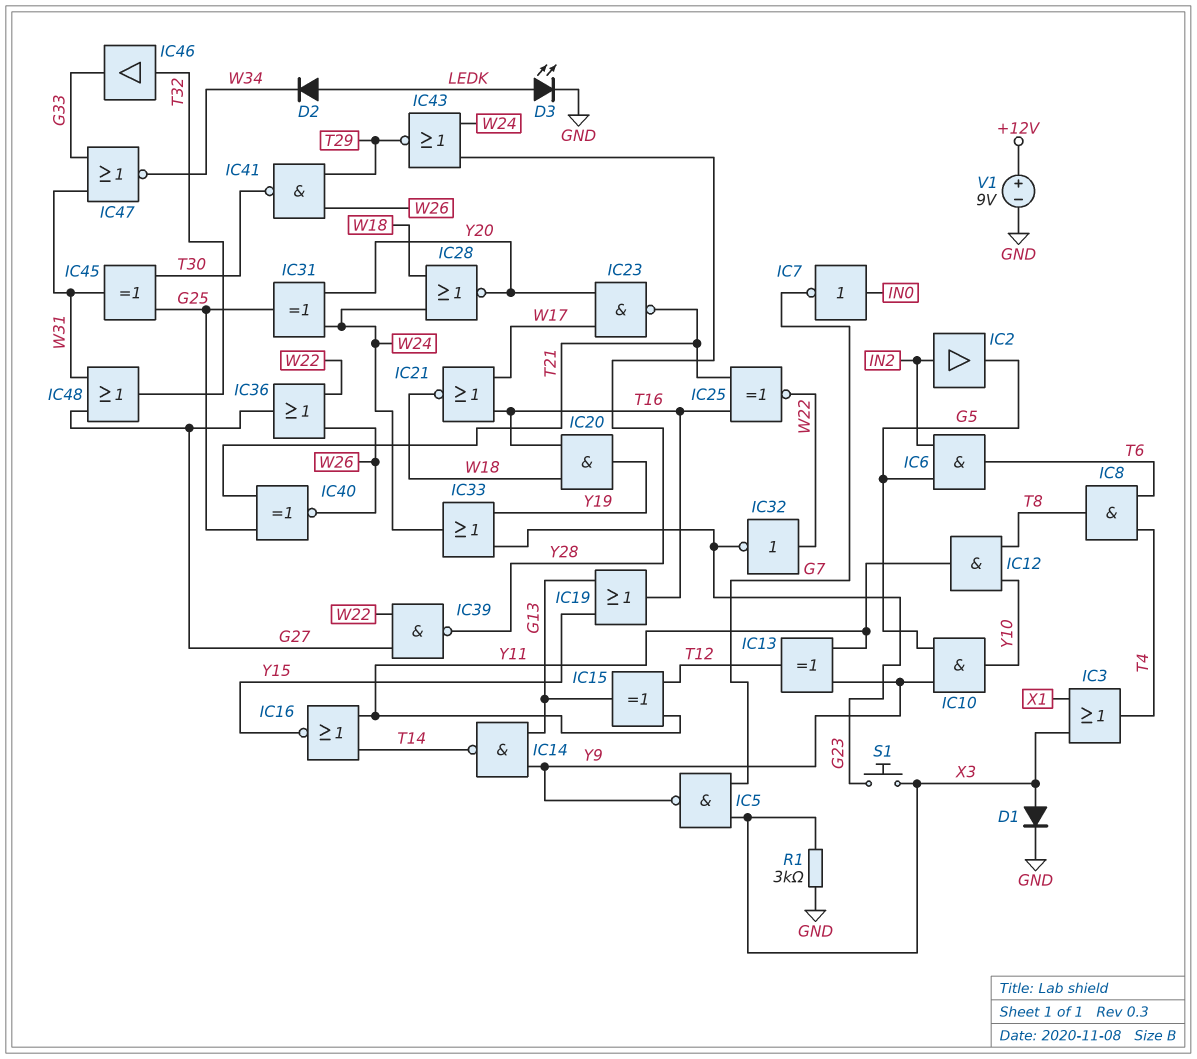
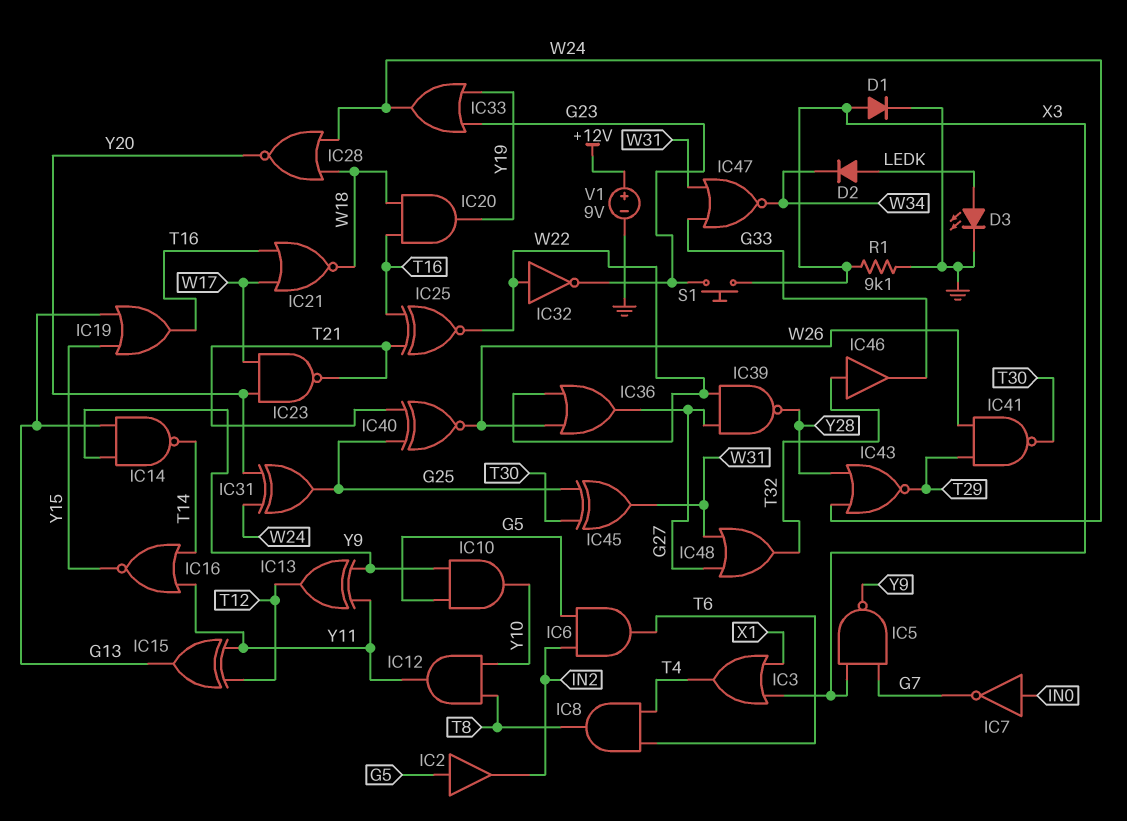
IC2: buffer (in IN2, out G5) -> buffer (in G5, out IN2)
R1: 3k (GND, X3) -> 9.1k (GND, X3)

